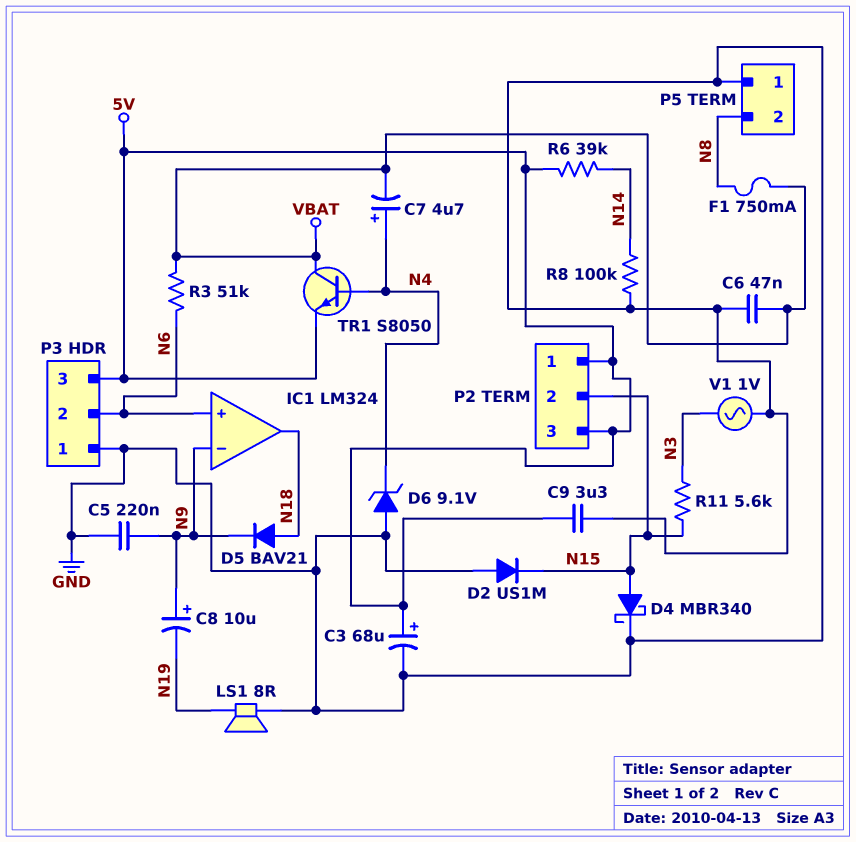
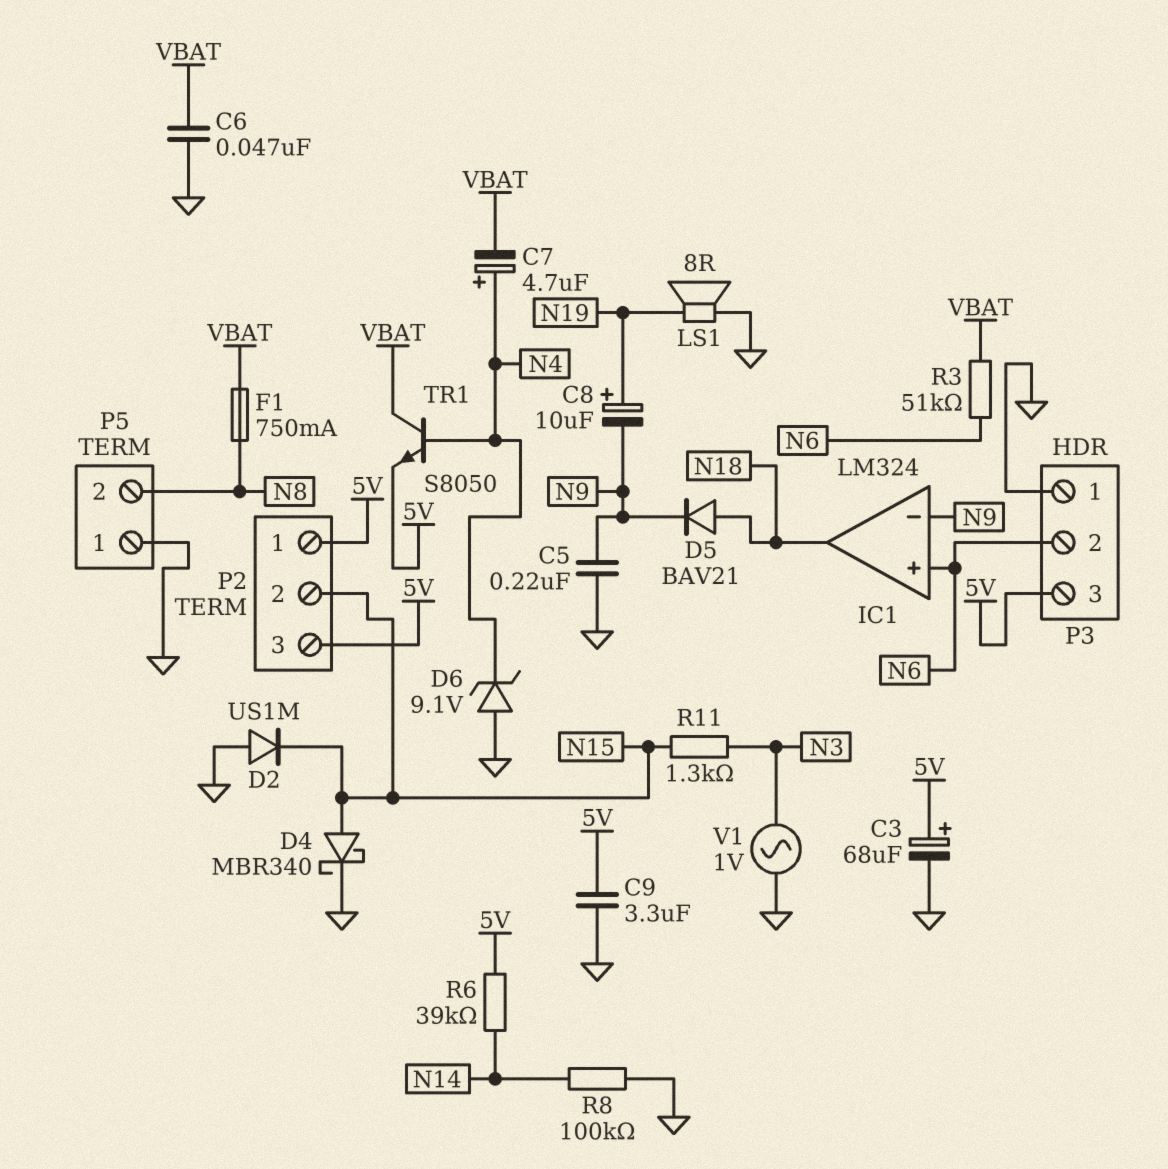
C8: 10uF (plus N9, minus N19) -> 10uF (plus N19, minus N9)
R11: 5.6k (N3, N15) -> 1.3k (N3, N15)

